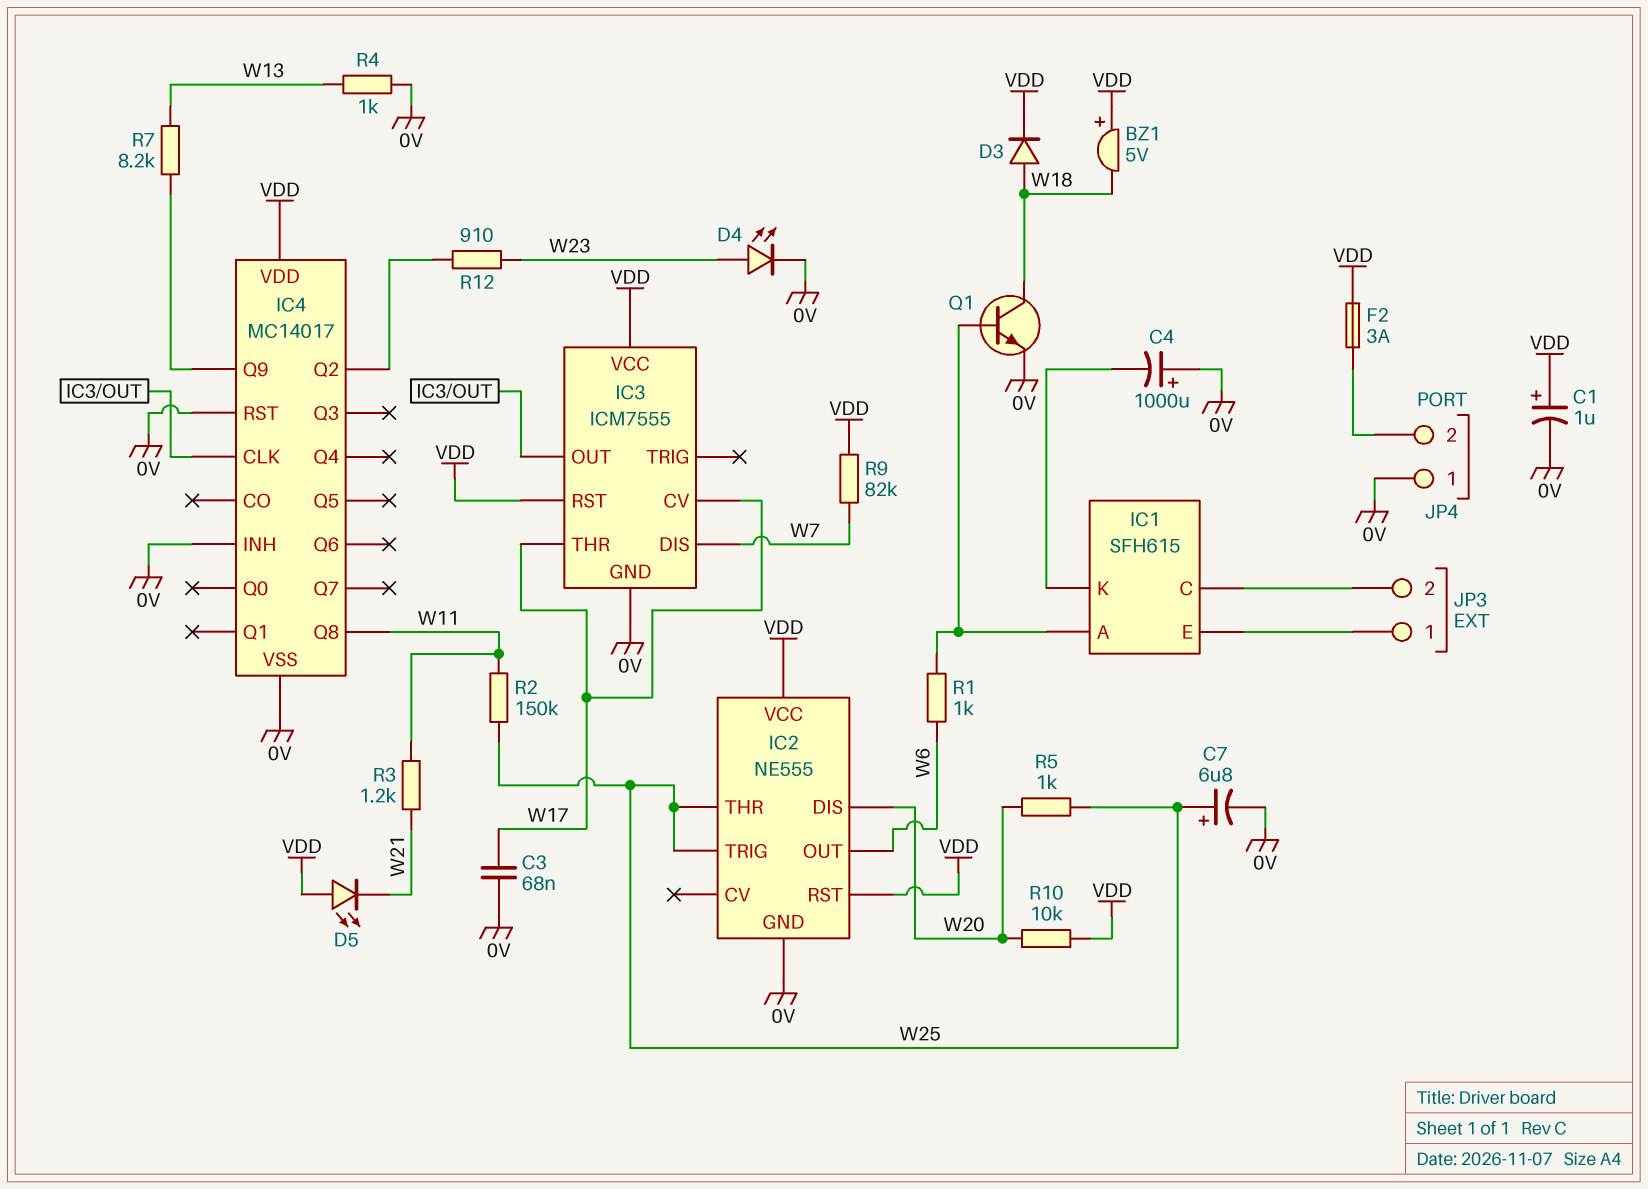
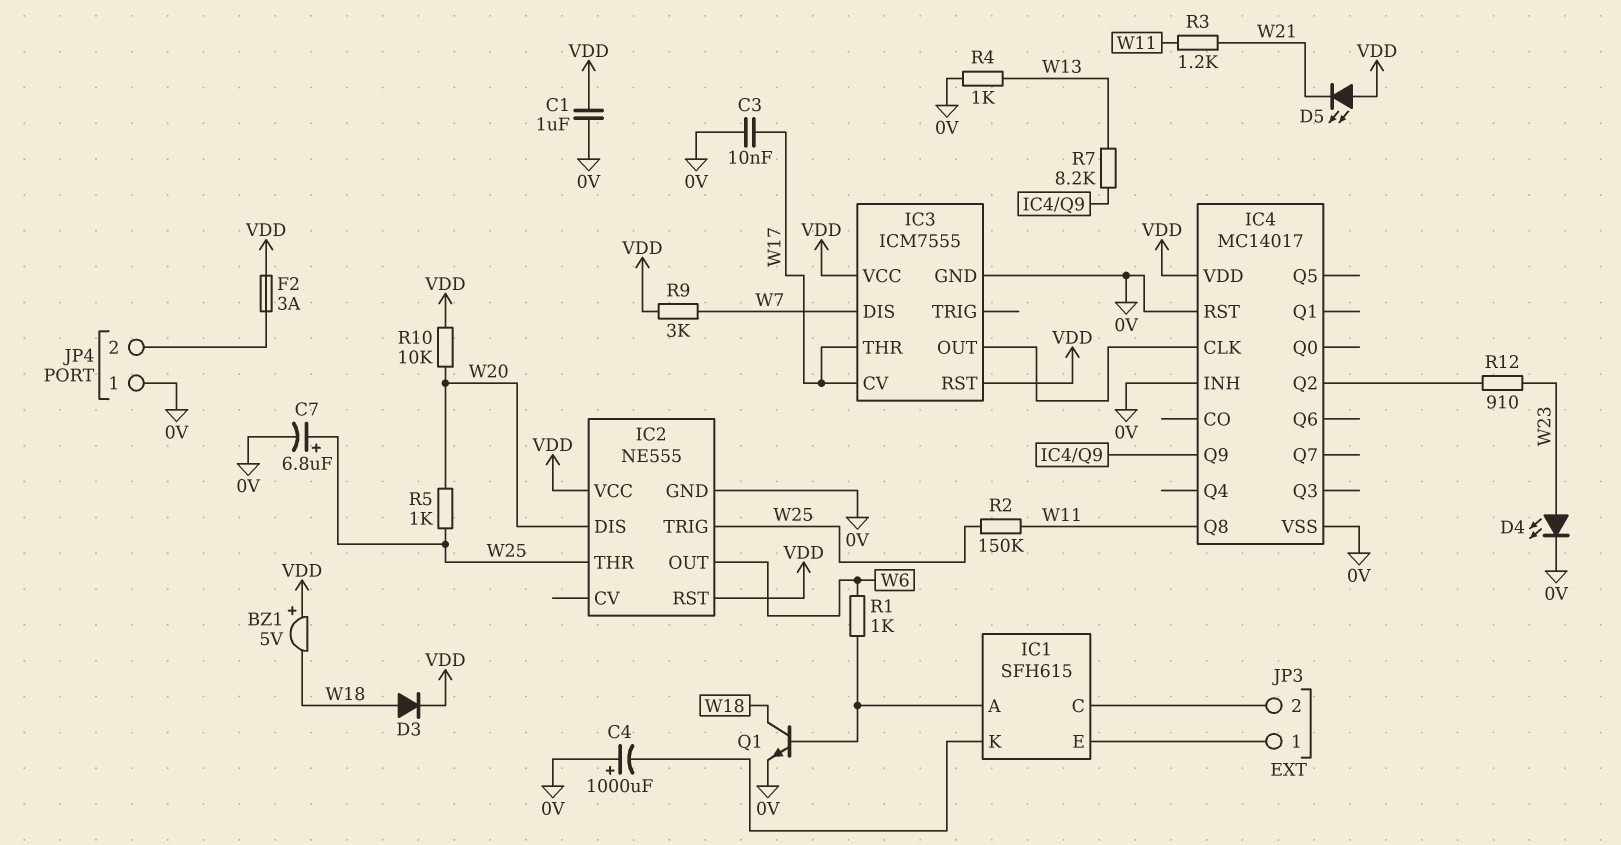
C1: 1uF (plus VDD, minus 0V) -> 1uF (0V, VDD)
C3: 68nF (0V, W17) -> 10nF (0V, W17)
R9: 82k (VDD, W7) -> 3k (VDD, W7)

